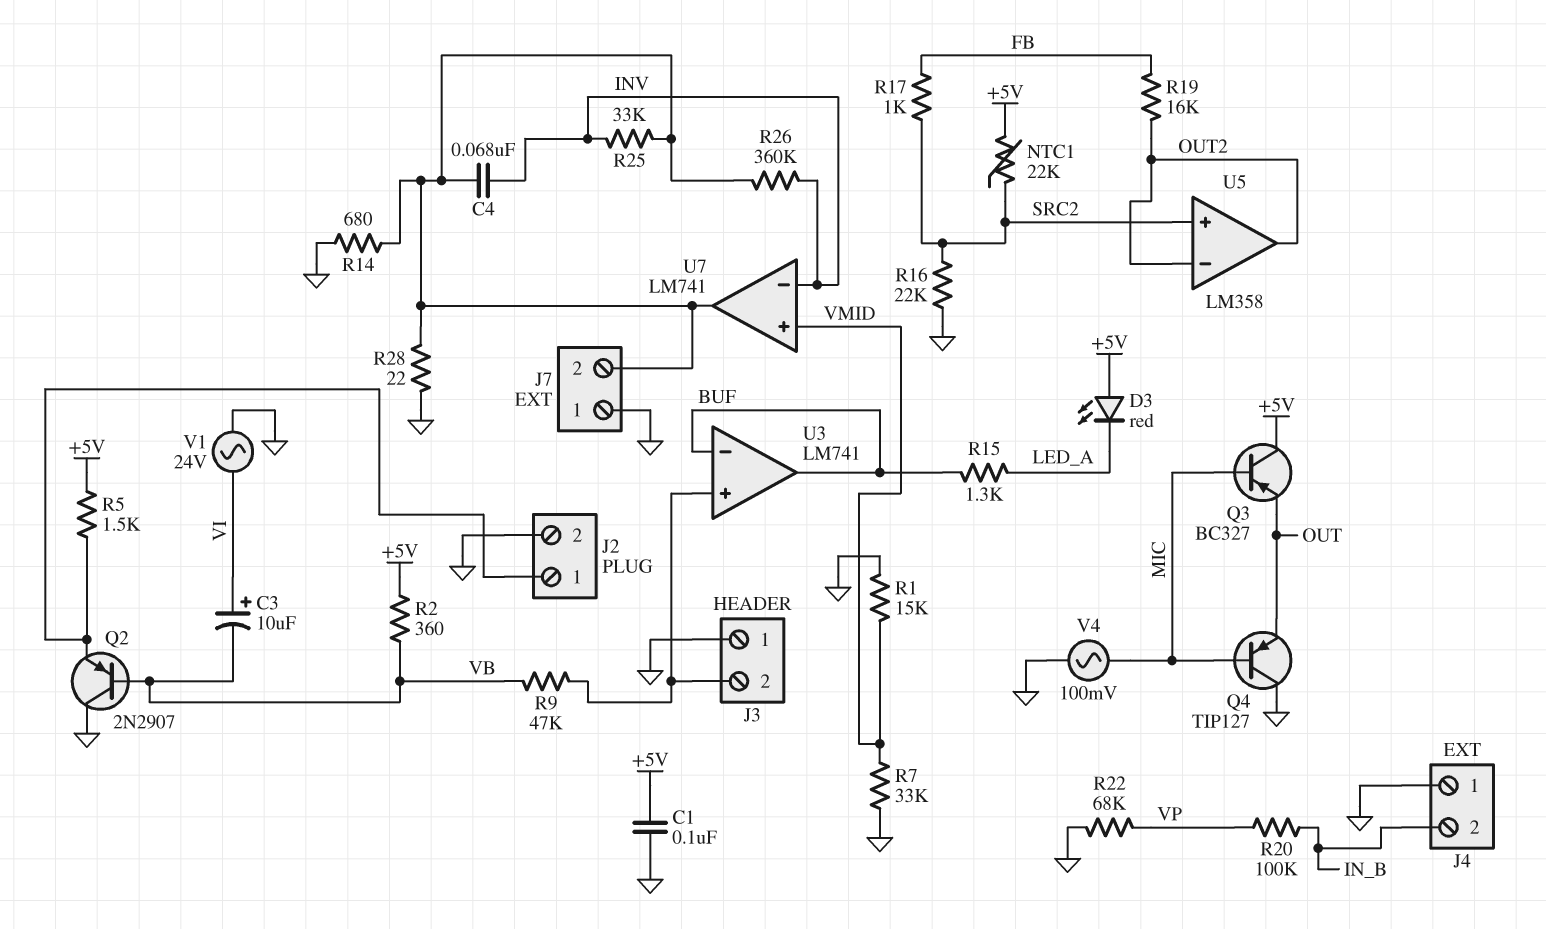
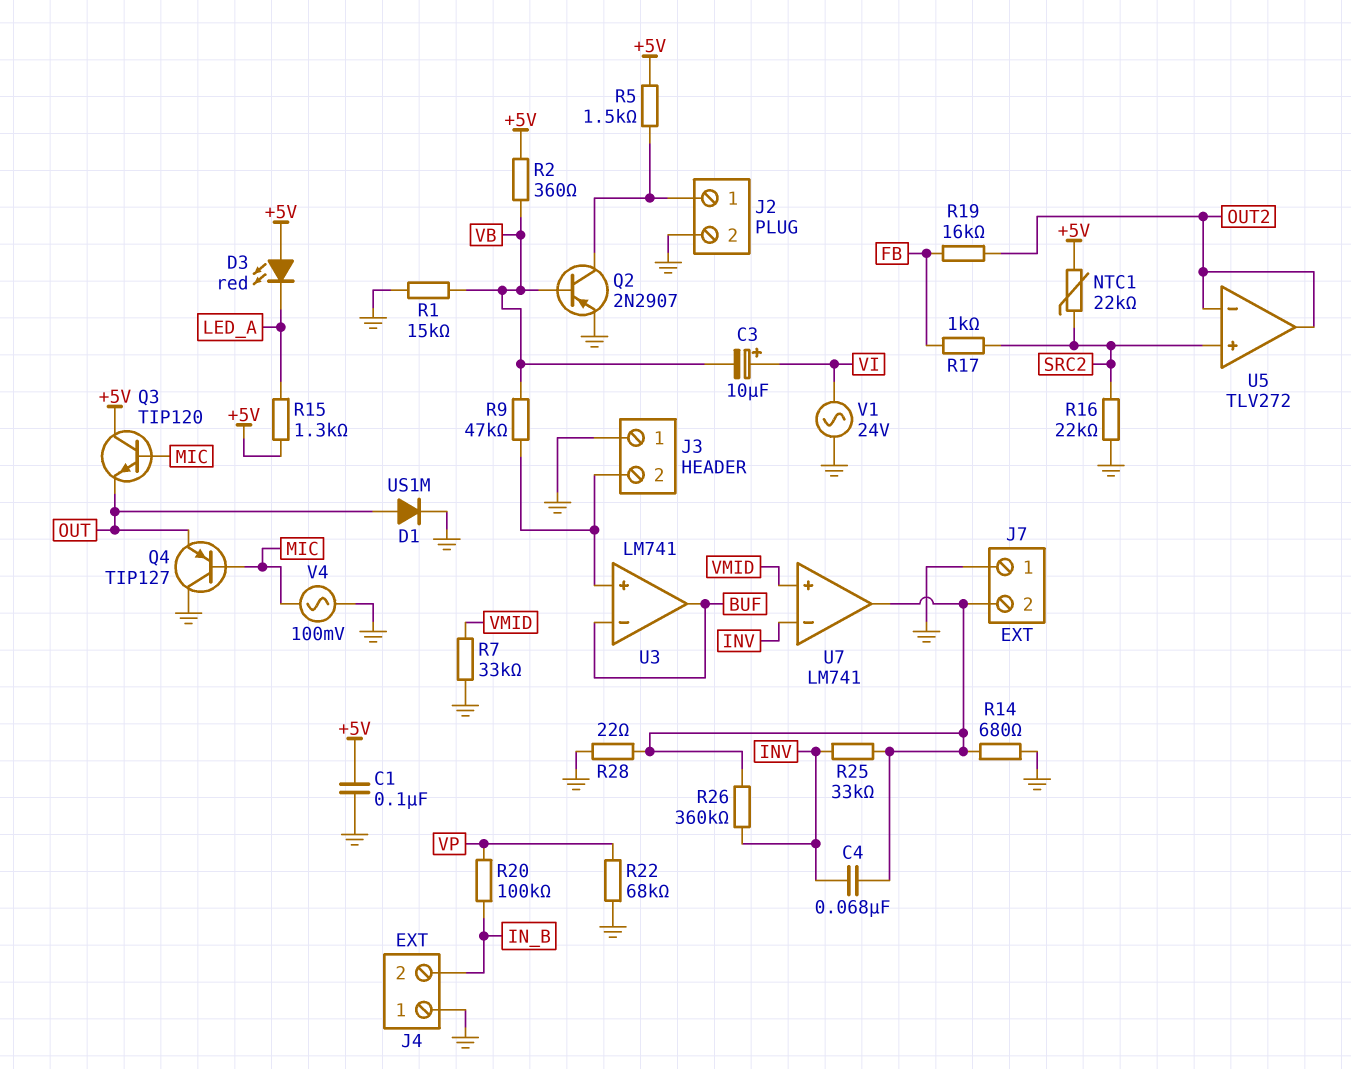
D1: none -> diode US1M (A OUT, K GND)
Q2: PNP 2N2907 (B VB, C GND, E J2/1) -> PNP 2N2907 (B VB, C J2/1, E GND)
Q3: PNP BC327 (B MIC, C +5V, E OUT) -> NPN TIP120 (B MIC, C +5V, E OUT)
R1: 15k (GND, VMID) -> 15k (GND, VB)
R15: 1.3k (BUF, LED_A) -> 1.3k (+5V, LED_A)
U5: LM358 -> TLV272

